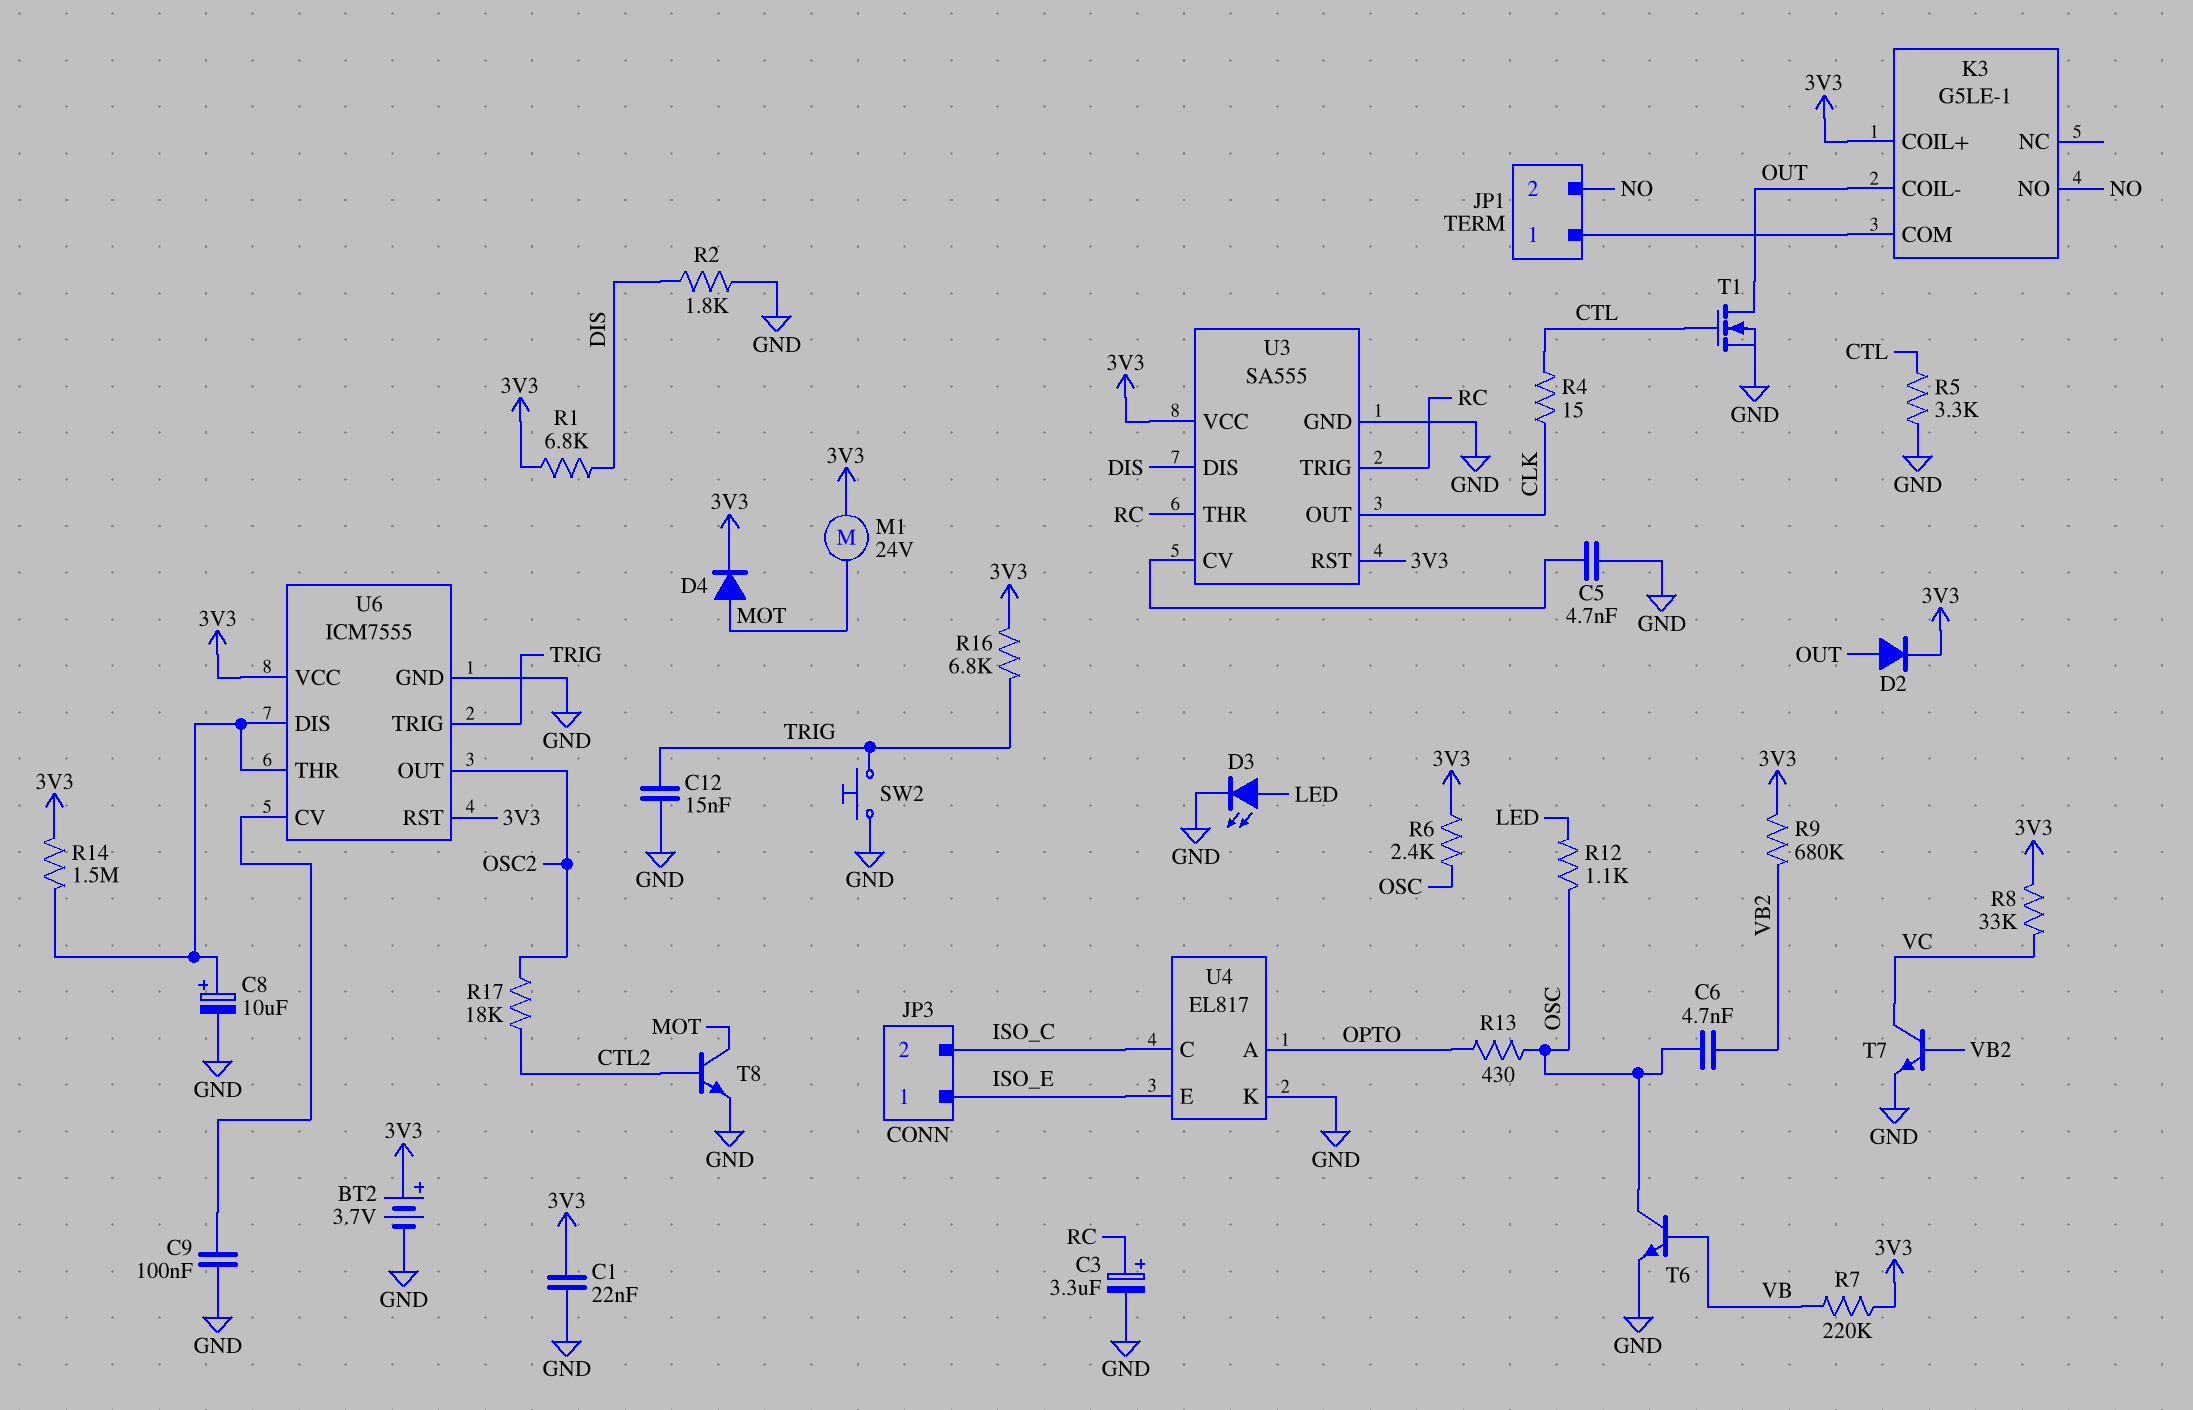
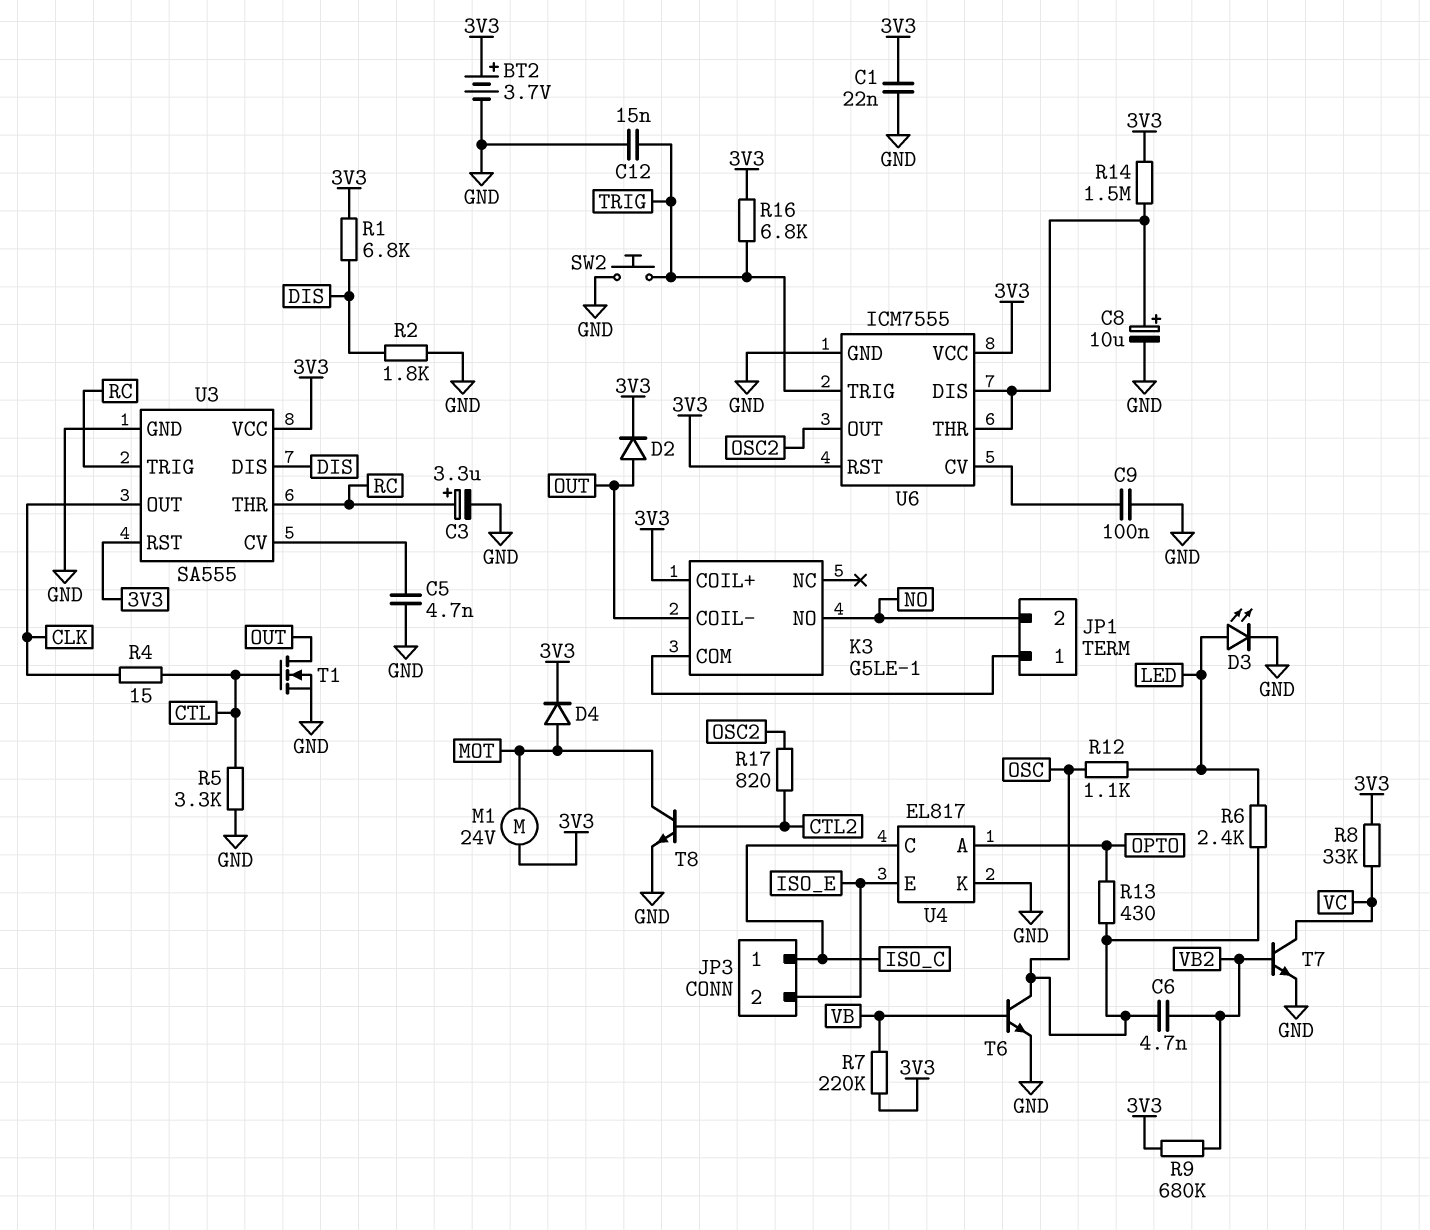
JP3 pin 1: ISO_E -> ISO_C
JP3 pin 2: ISO_C -> ISO_E
R6: 2.4k (3V3, OSC) -> 2.4k (LED, OSC)
R17: 18k (CTL2, OSC2) -> 820 (CTL2, OSC2)

